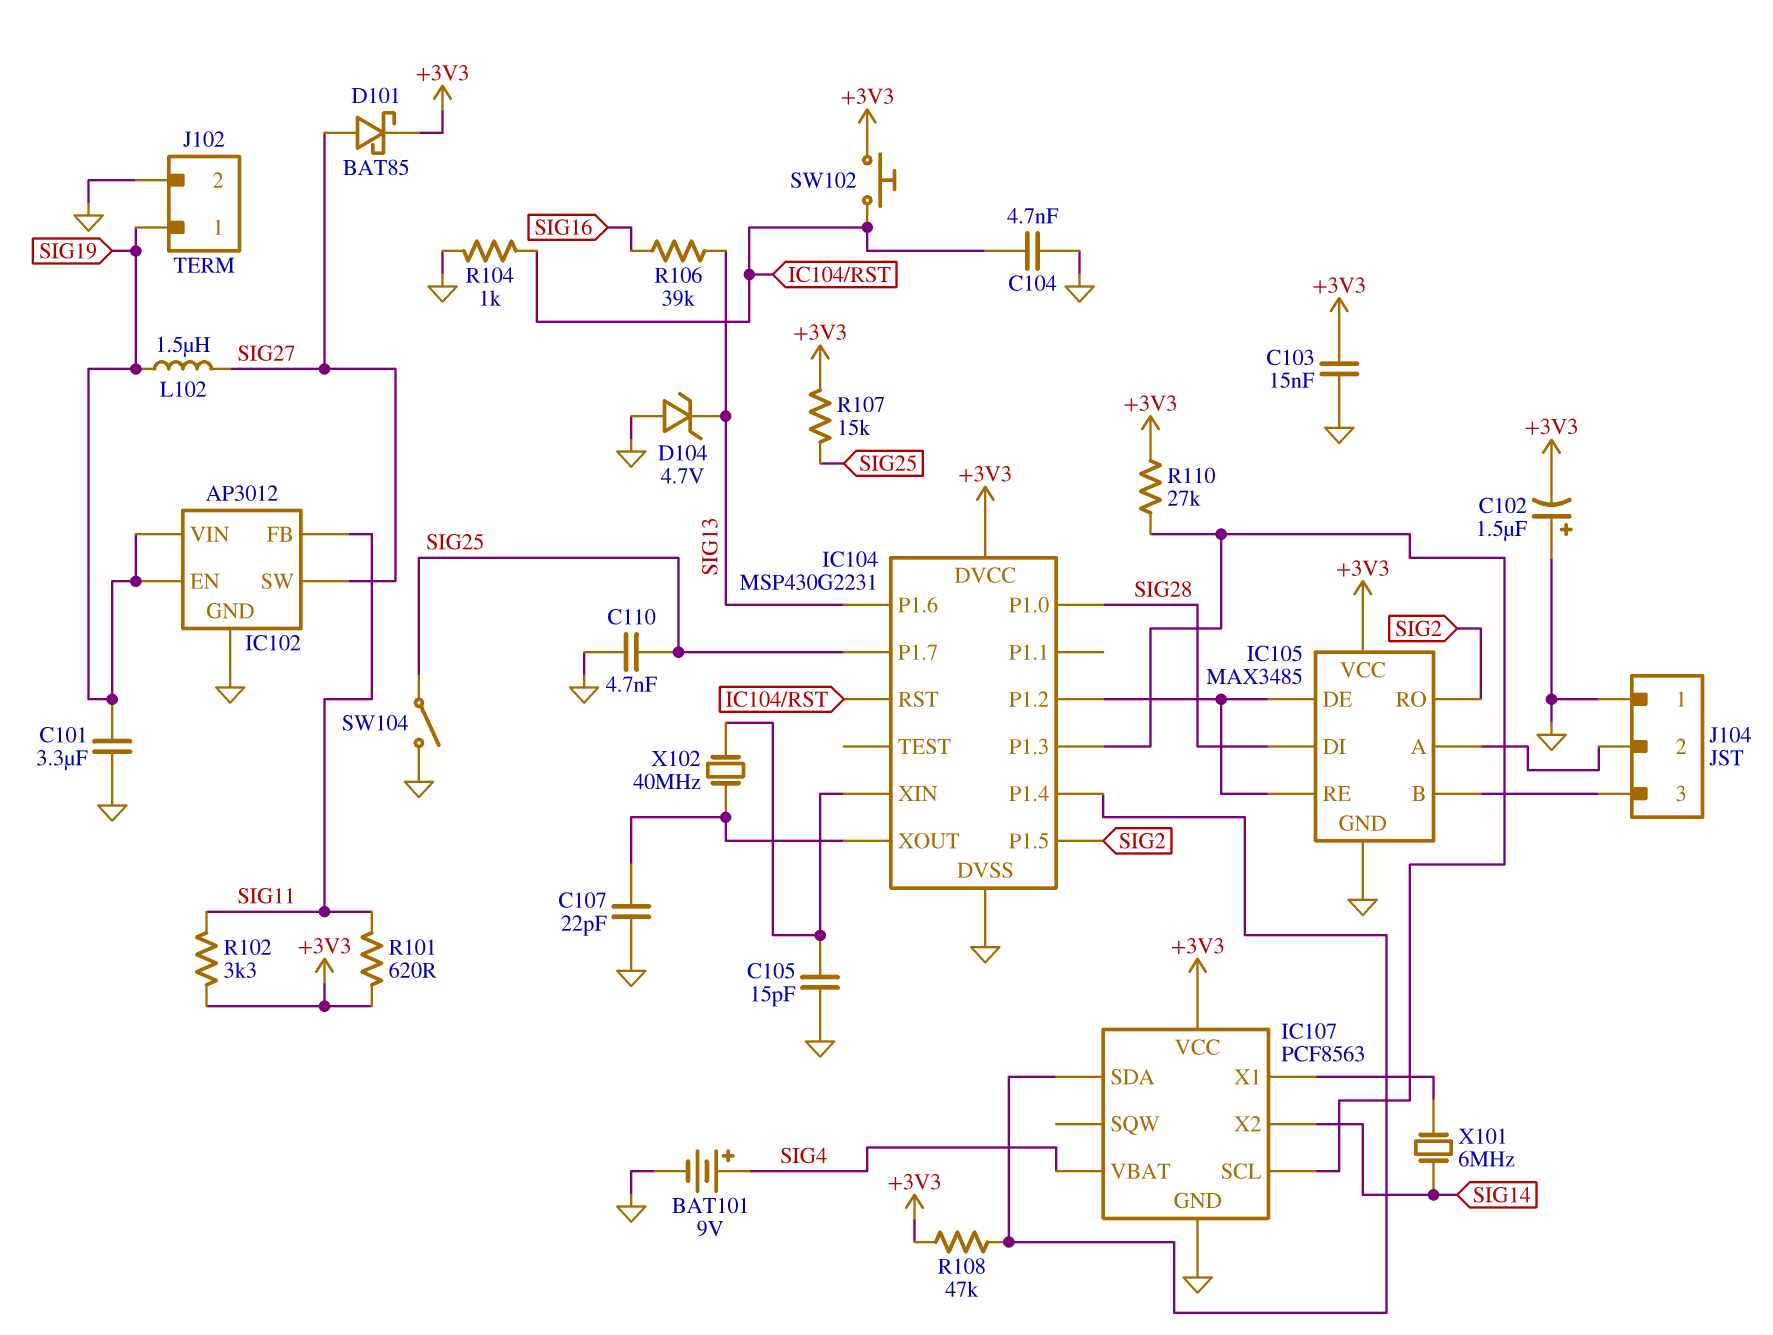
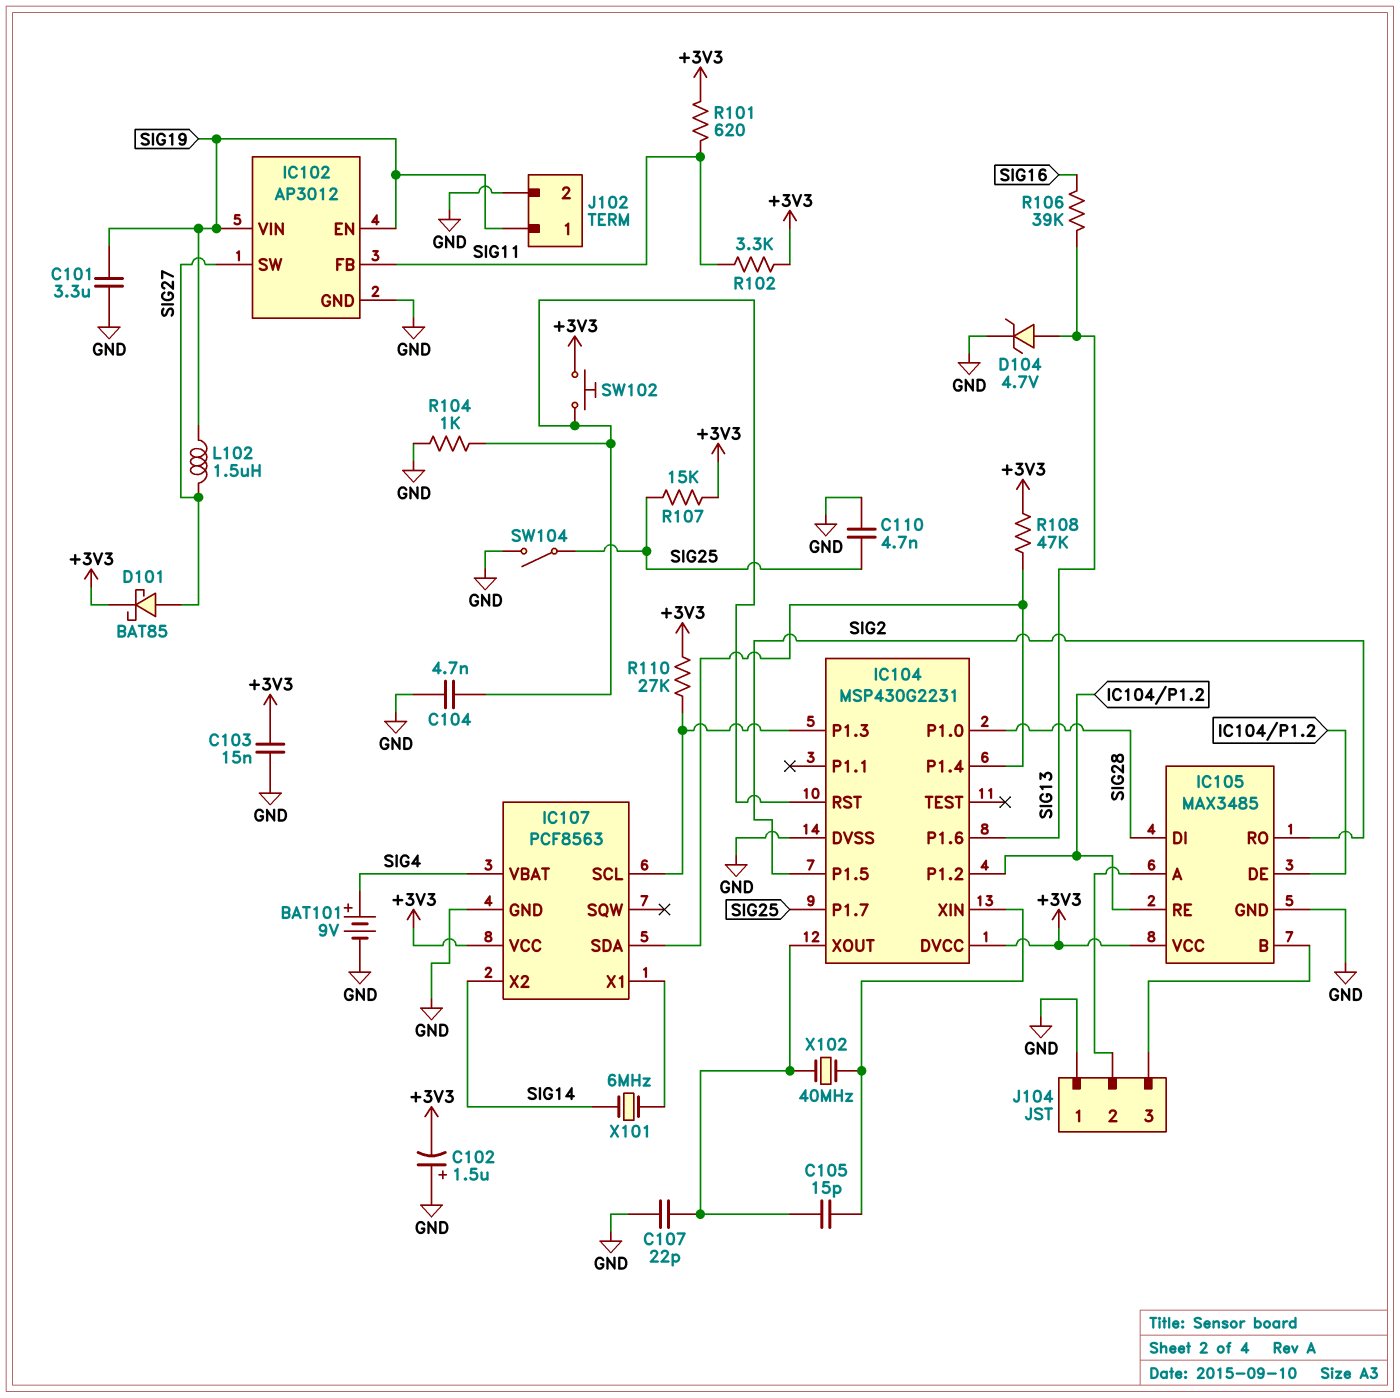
C105: 15pF (GND, IC104/XIN) -> 15pF (IC104/XIN, IC104/XOUT)
D104: zener 4.7V (A GND, K SIG13) -> zener 4.7V (A SIG13, K GND)

